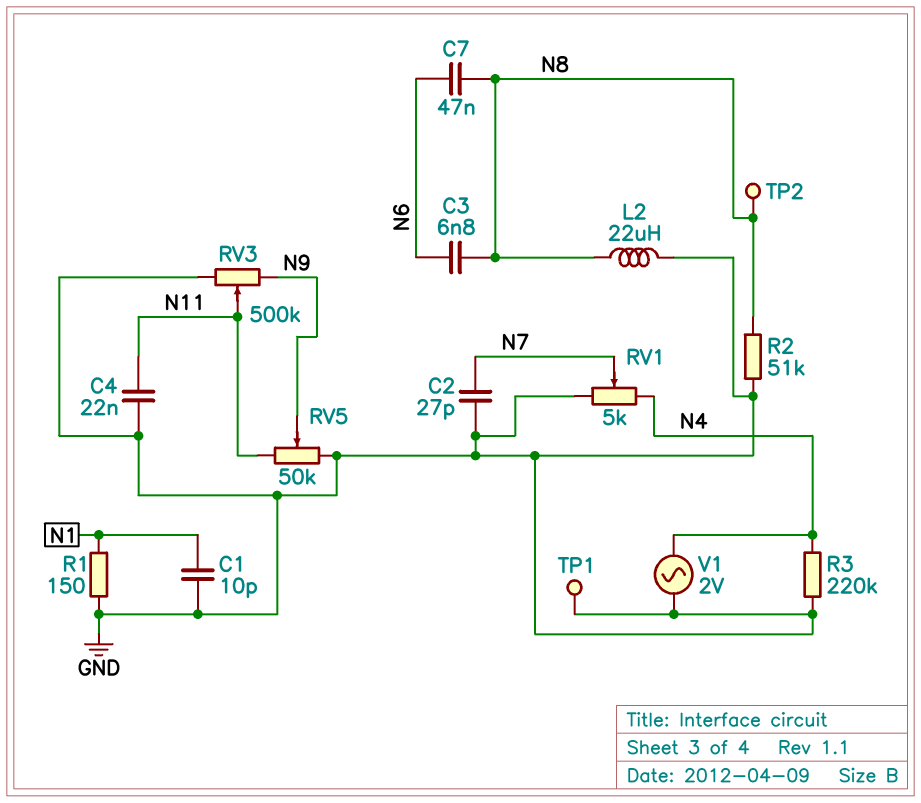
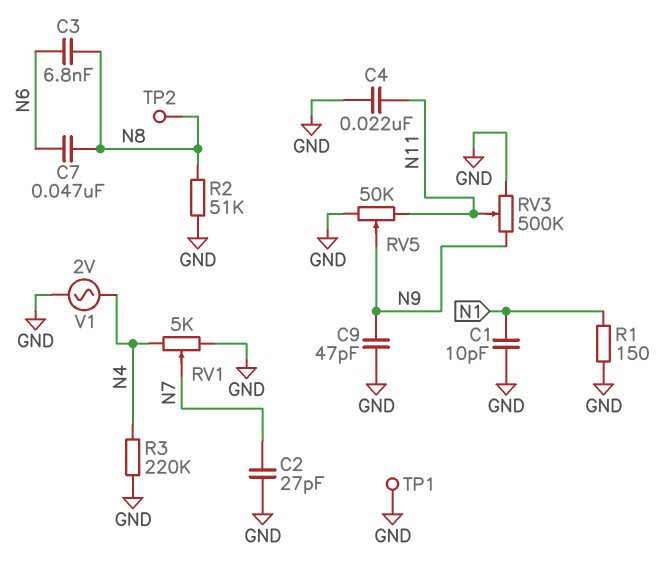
C9: none -> 47pF (GND, N9)
L2: 22uH (GND, N8) -> none

